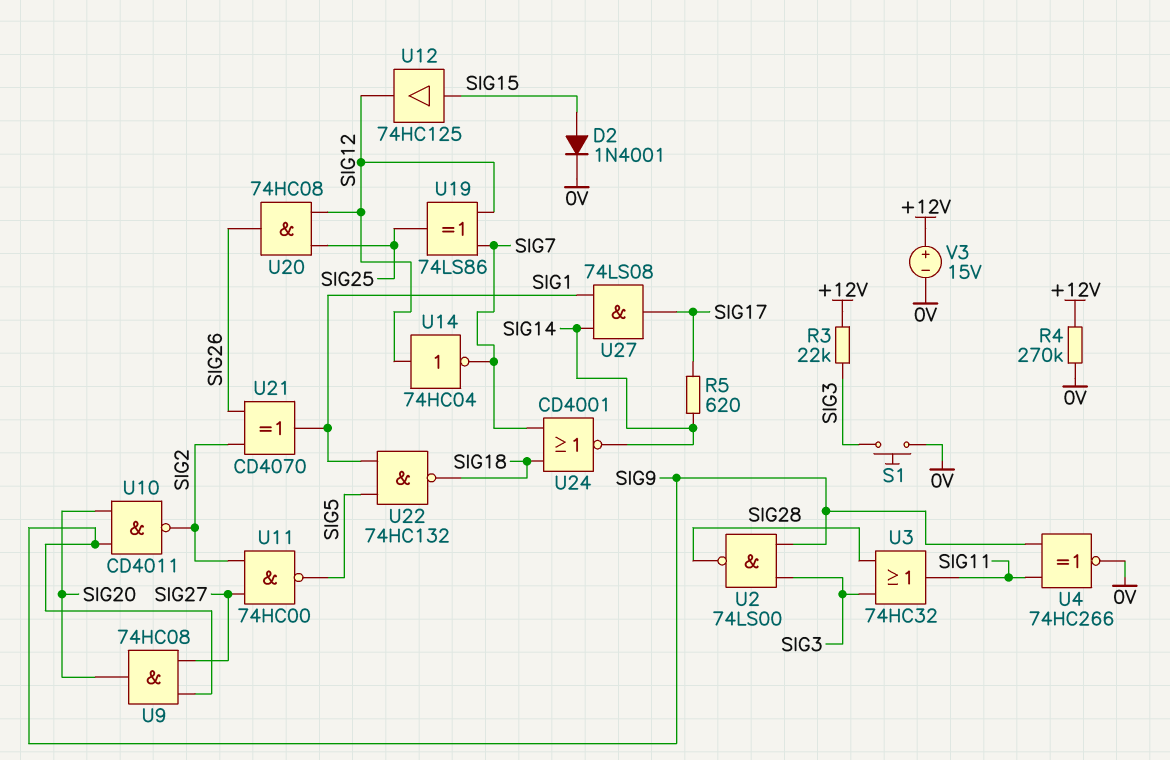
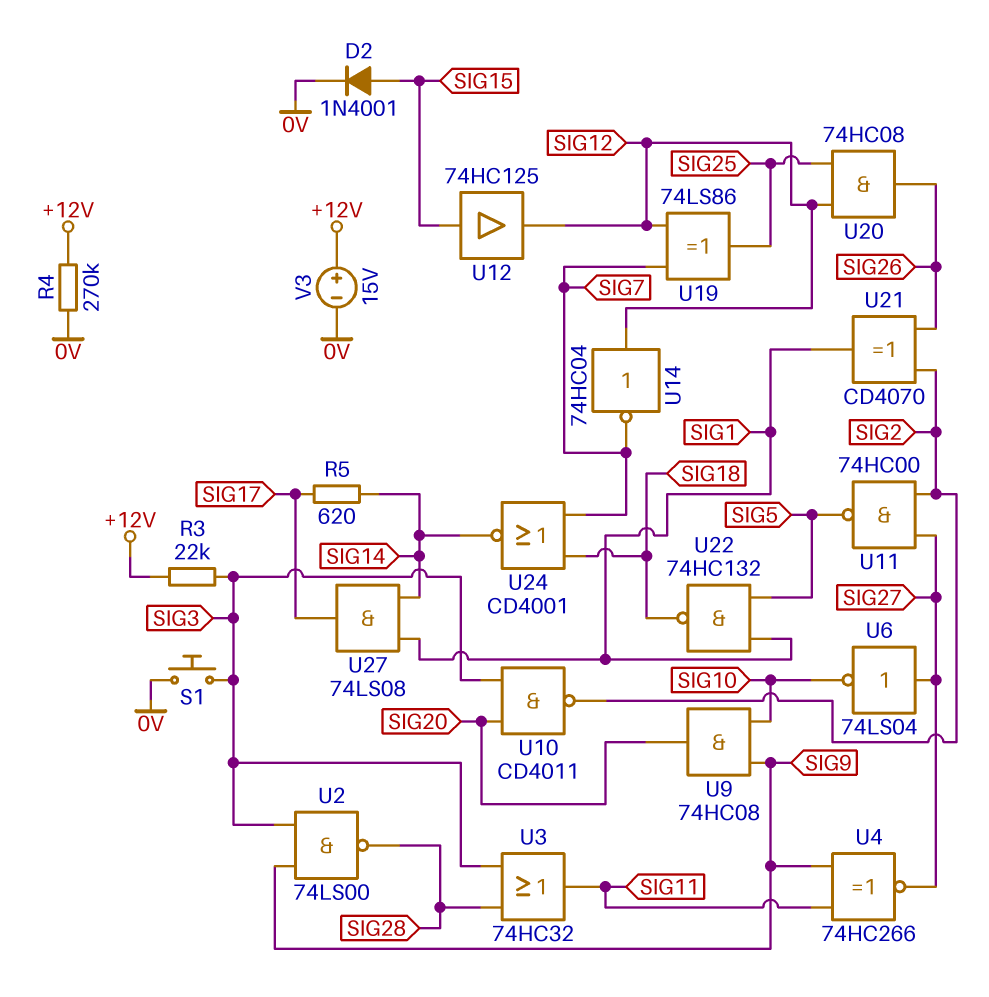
U4: XNOR 74HC266 (in SIG9, in SIG11, out 0V) -> XNOR 74HC266 (in SIG9, in SIG11, out SIG27)
U6: none -> NOT 74LS04 (in SIG27, out SIG10)
U9: AND 74HC08 (in SIG9, in SIG27, out SIG20) -> AND 74HC08 (in SIG9, in SIG10, out SIG20)
U10: NAND CD4011 (in SIG9, in SIG20, out SIG2) -> NAND CD4011 (in SIG3, in SIG20, out SIG2)

